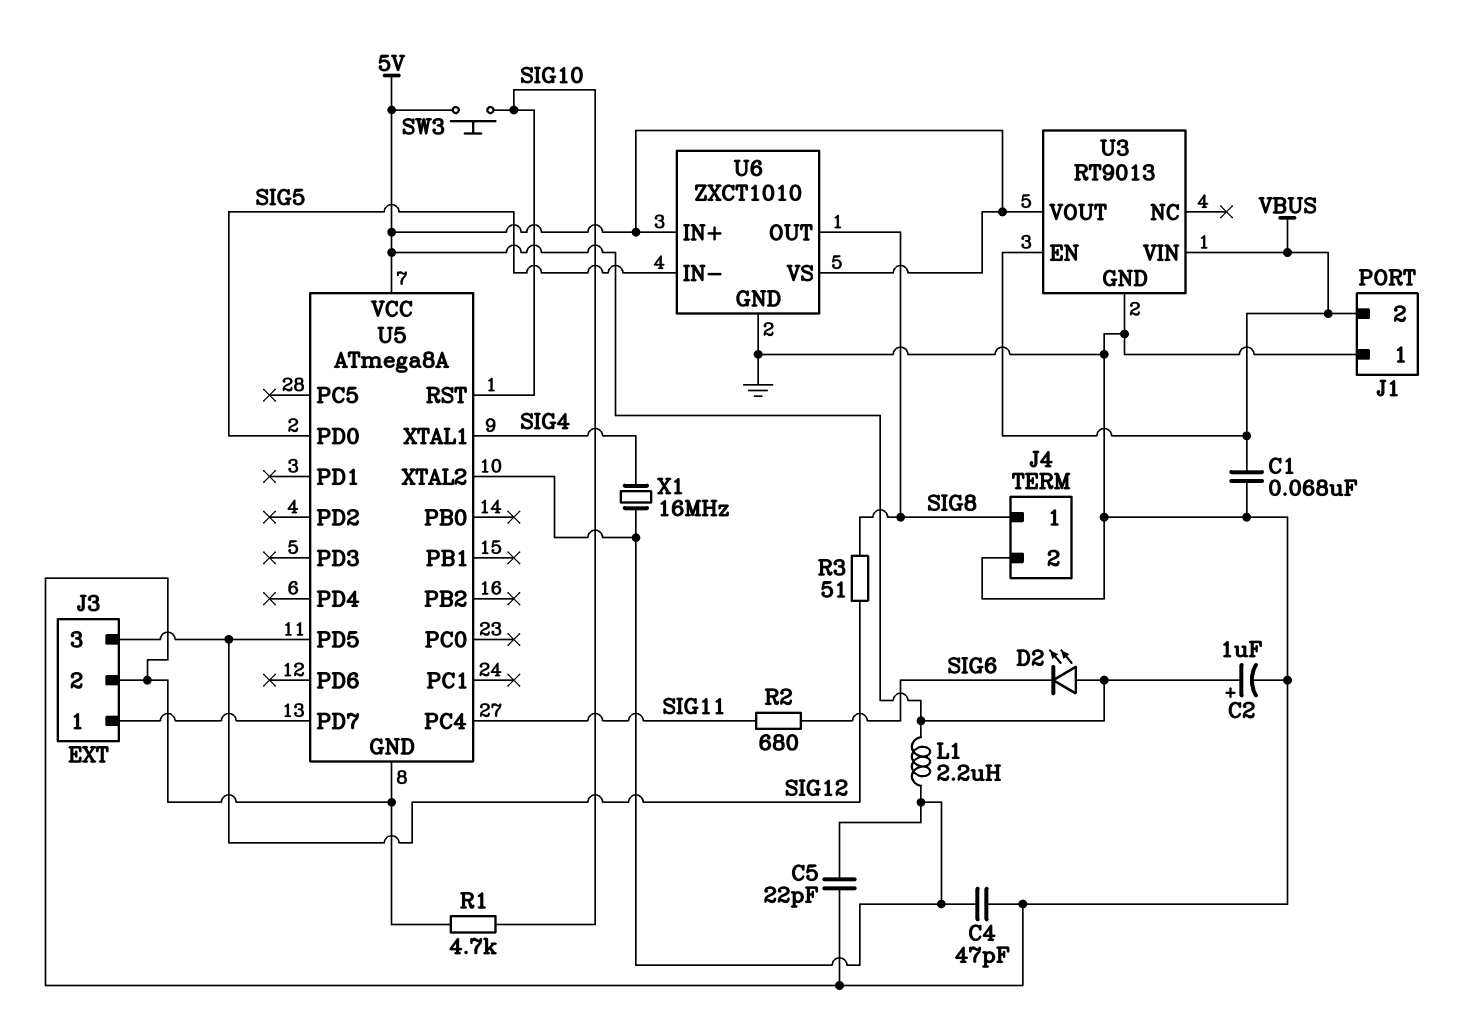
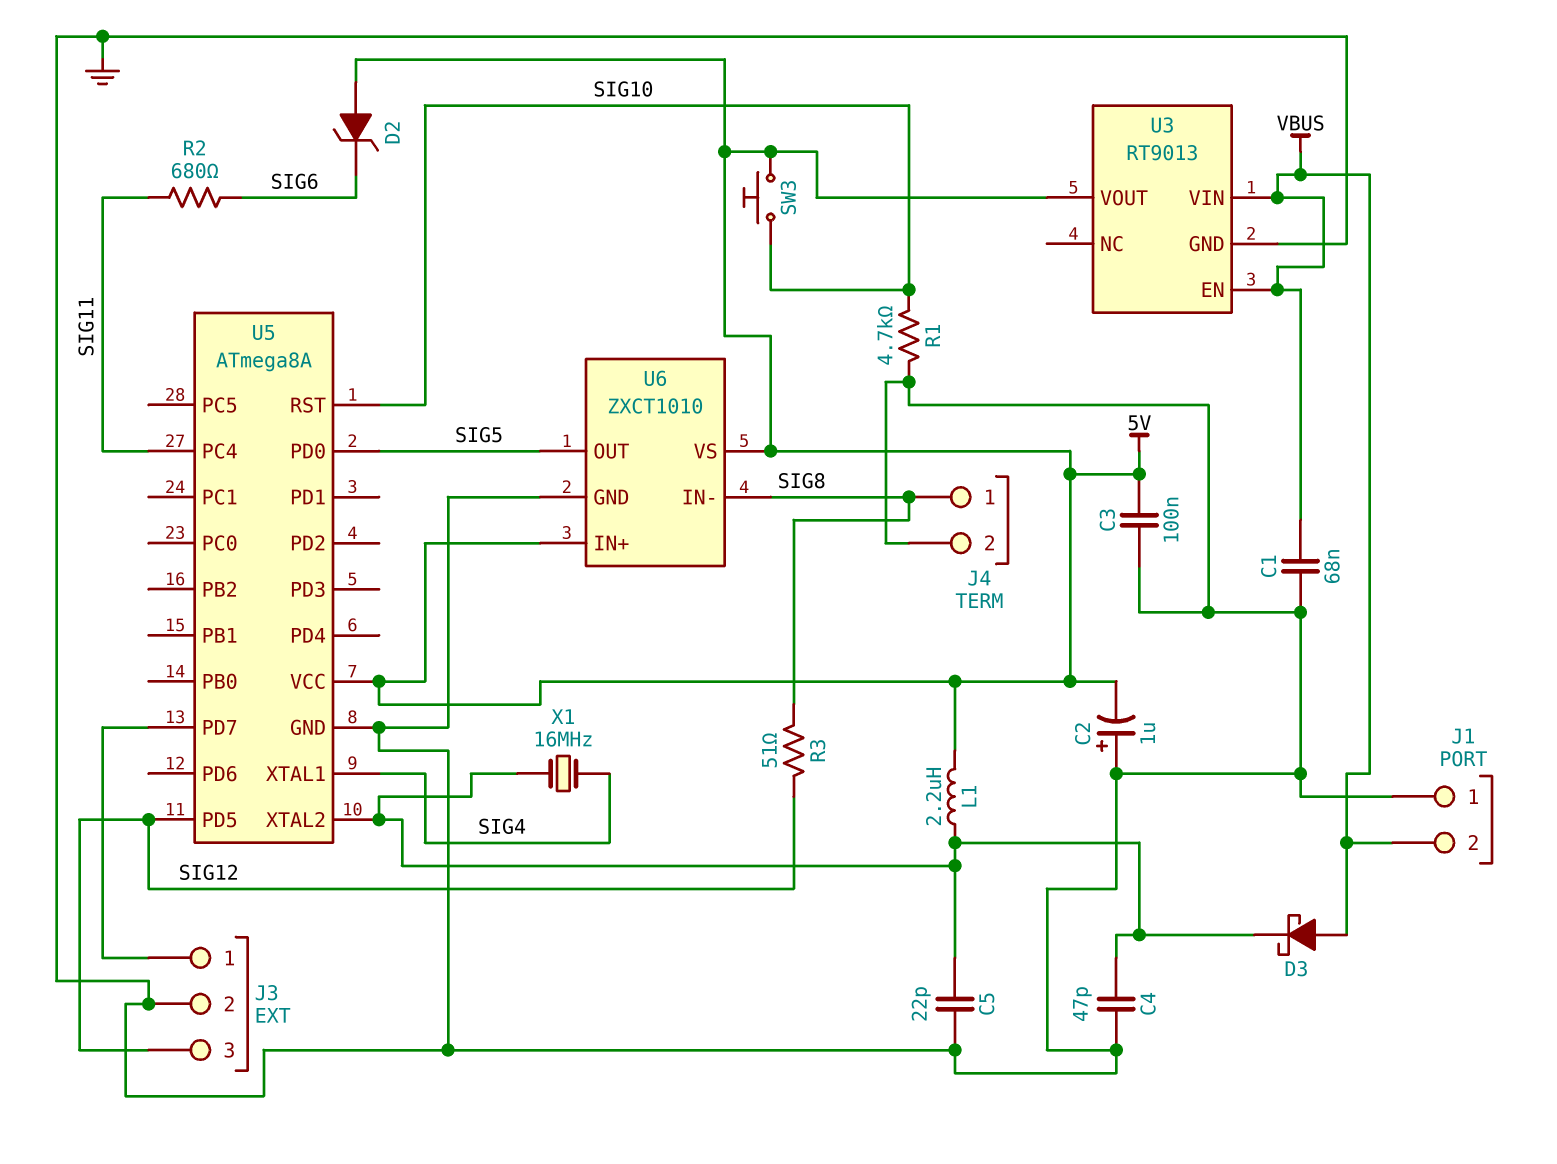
C2: 1uF (plus 5V, minus GND) -> 1uF (plus GND, minus 5V)
C3: none -> 100nF (5V, GND)
D2: LED (A 5V, K SIG6) -> zener (A 5V, K SIG6)
D3: none -> schottky (A VBUS, K U5/XTAL2)
U6 pin IN-: SIG5 -> SIG8
U6 pin OUT: SIG8 -> SIG5

